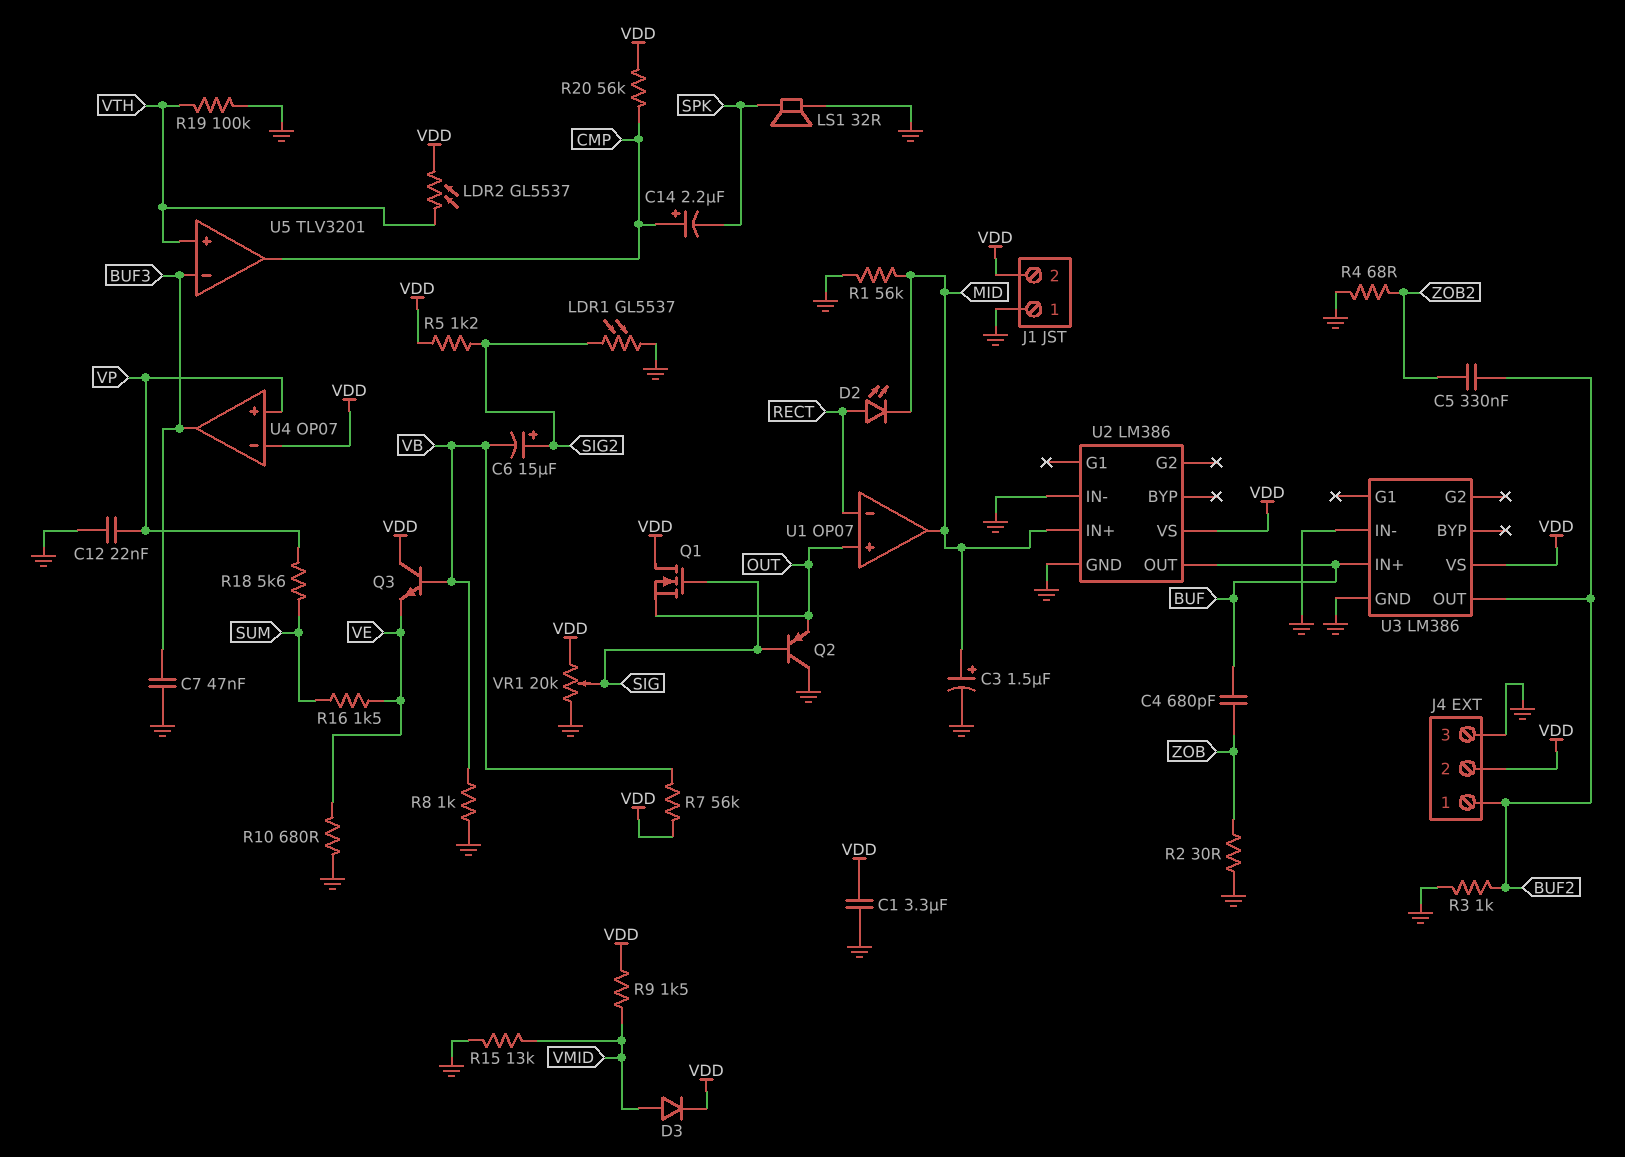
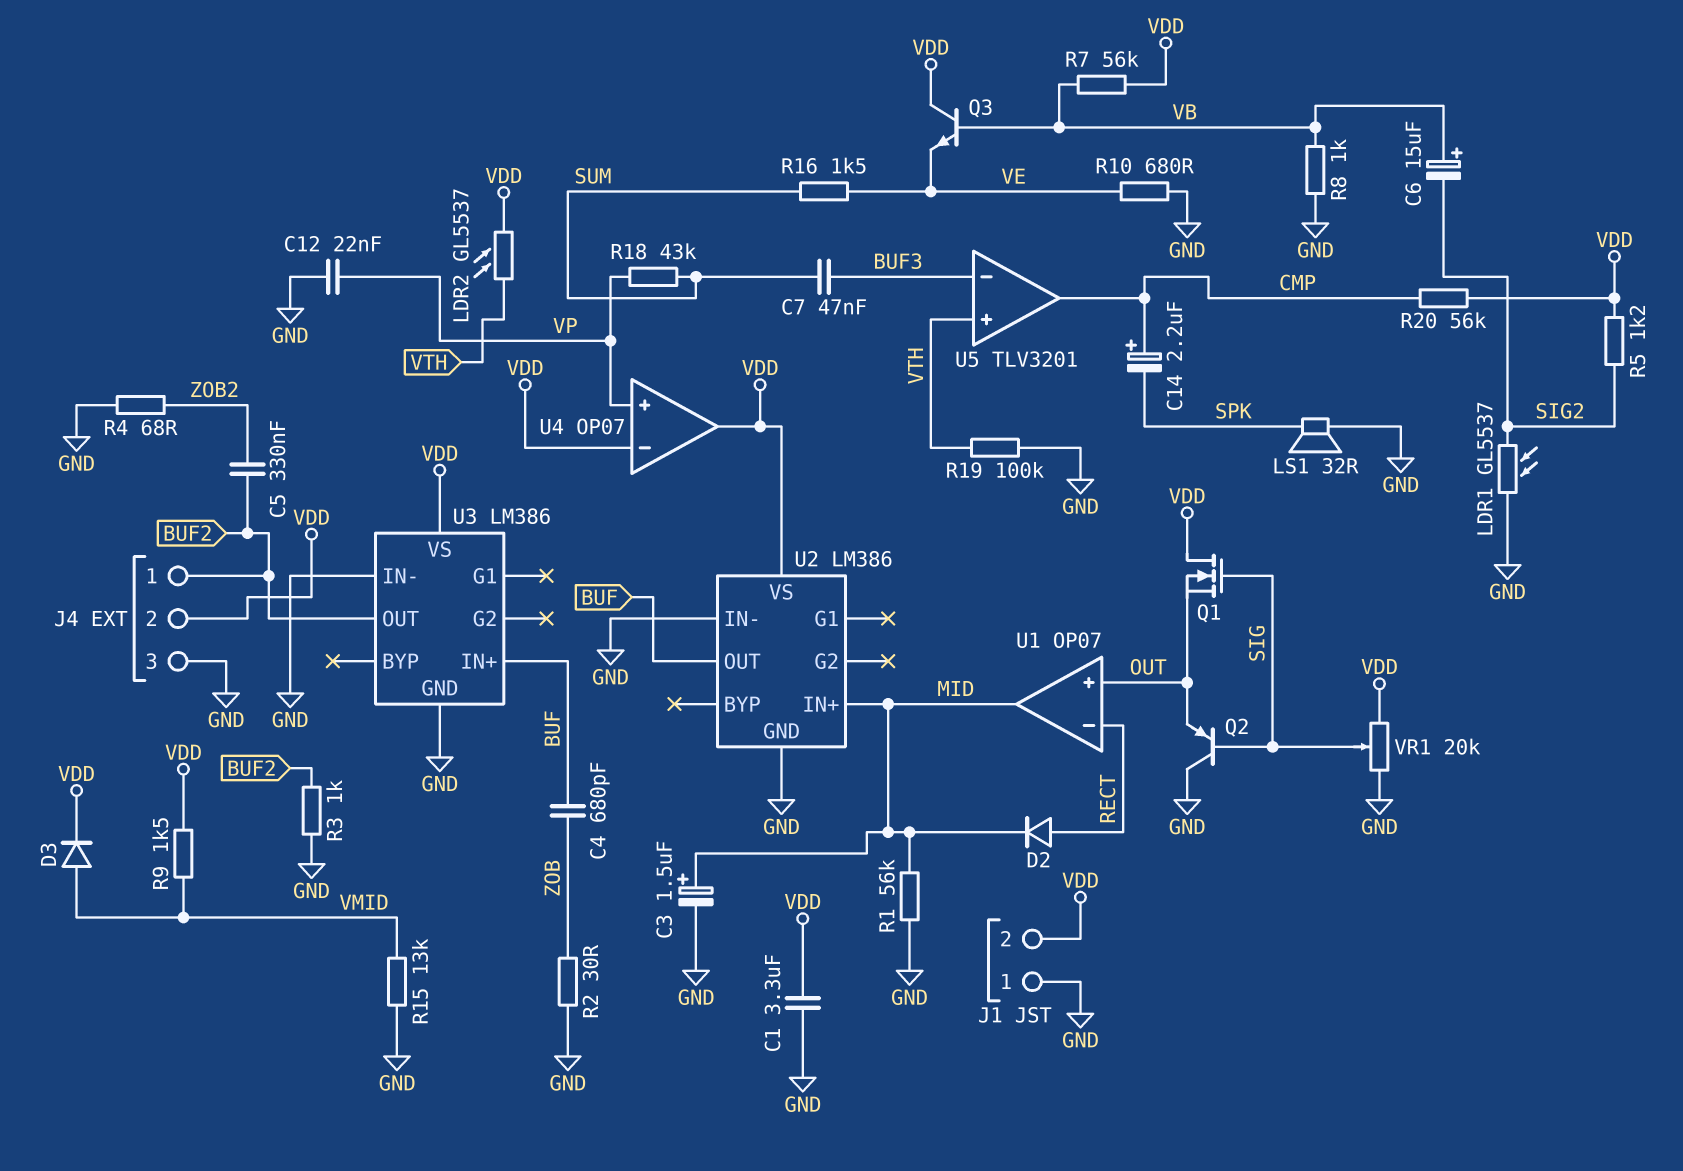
C6: 15uF (plus SIG2, minus VB) -> 15uF (plus VB, minus SIG2)
C7: 47nF (BUF3, GND) -> 47nF (BUF3, SUM)
D2: LED (A RECT, K MID) -> diode (A RECT, K MID)
R18: 5.6k (SUM, VP) -> 43k (SUM, VP)
U4 pin out: BUF3 -> VDD

